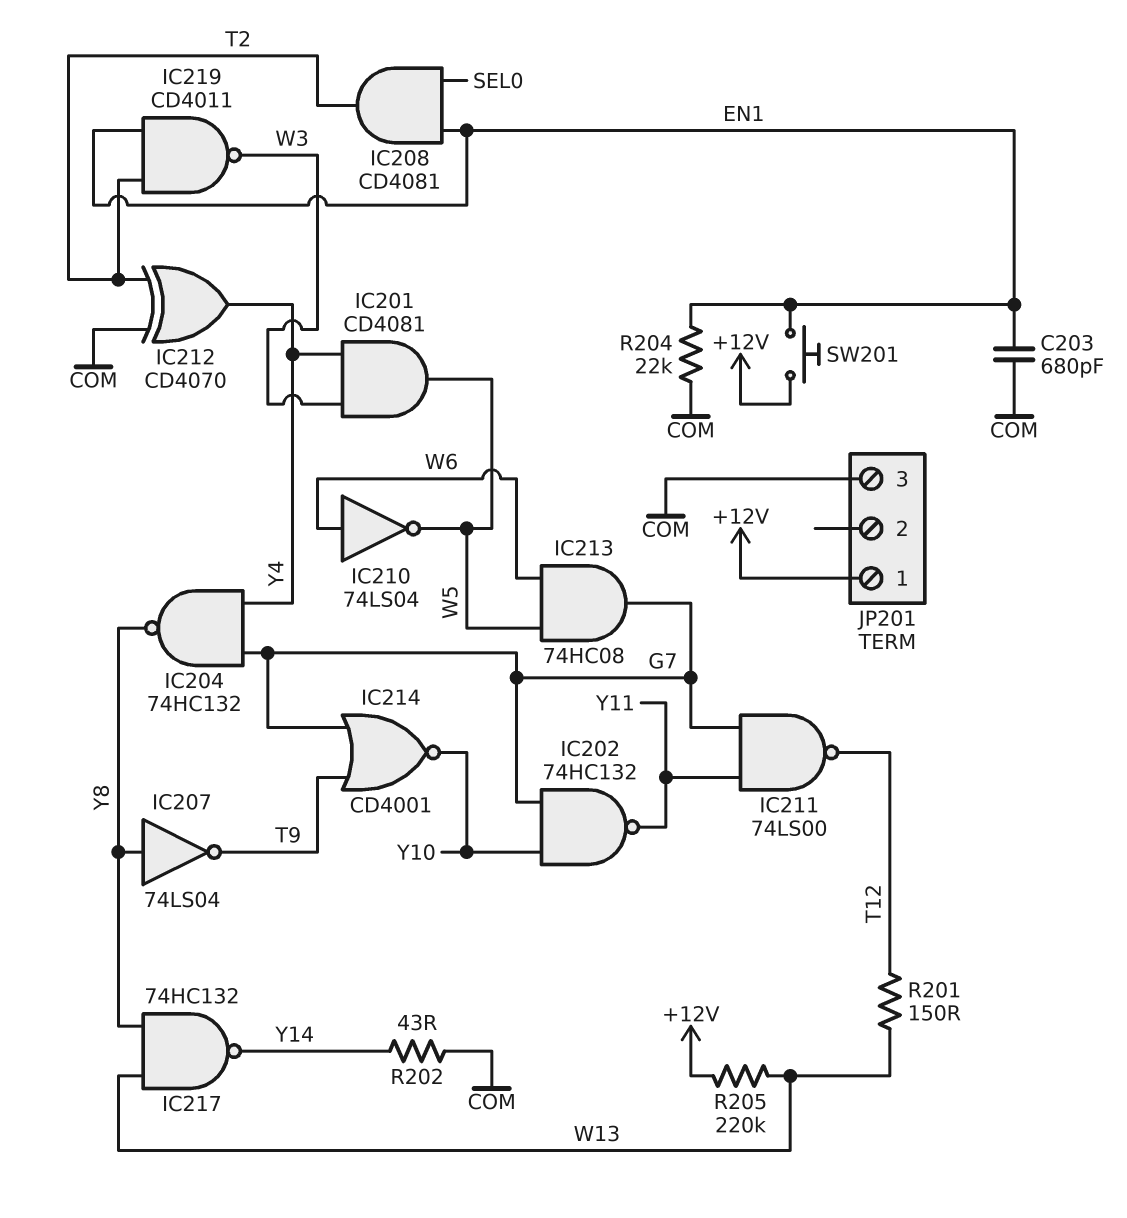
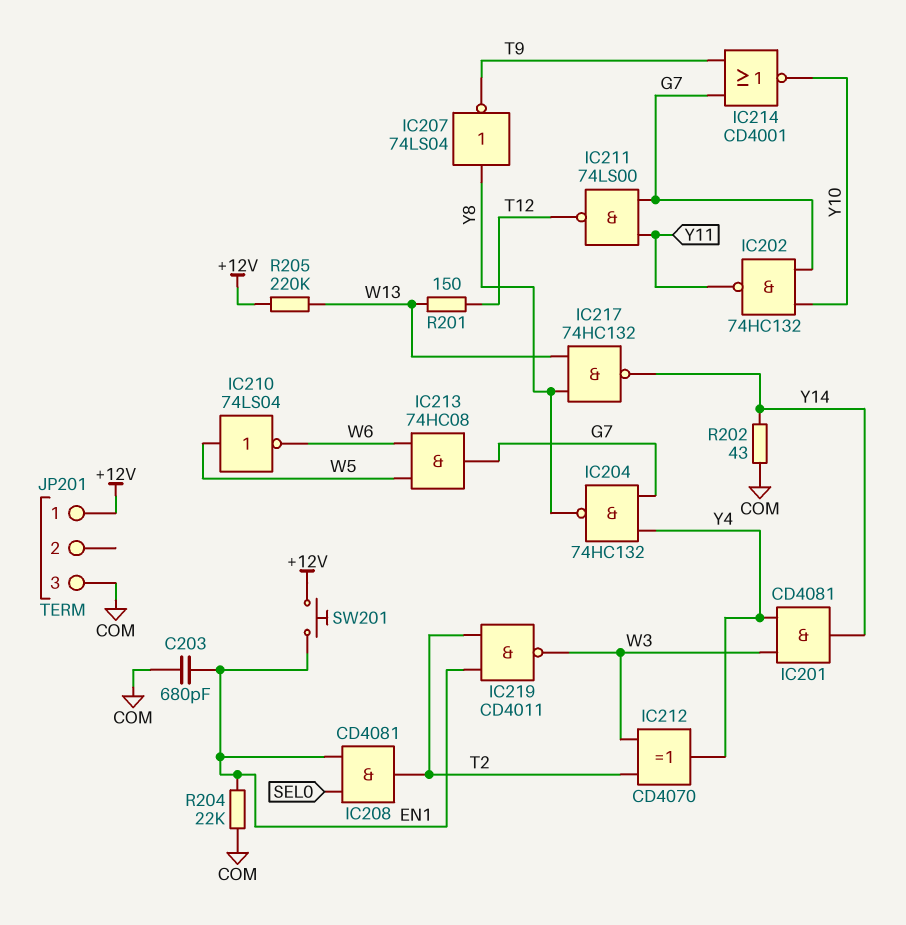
IC201: AND CD4081 (in W3, in Y4, out W5) -> AND CD4081 (in W3, in Y4, out Y14)
IC210: NOT 74LS04 (in W6, out W5) -> NOT 74LS04 (in W5, out W6)
IC212: XOR CD4070 (in COM, in T2, out Y4) -> XOR CD4070 (in T2, in W3, out Y4)

